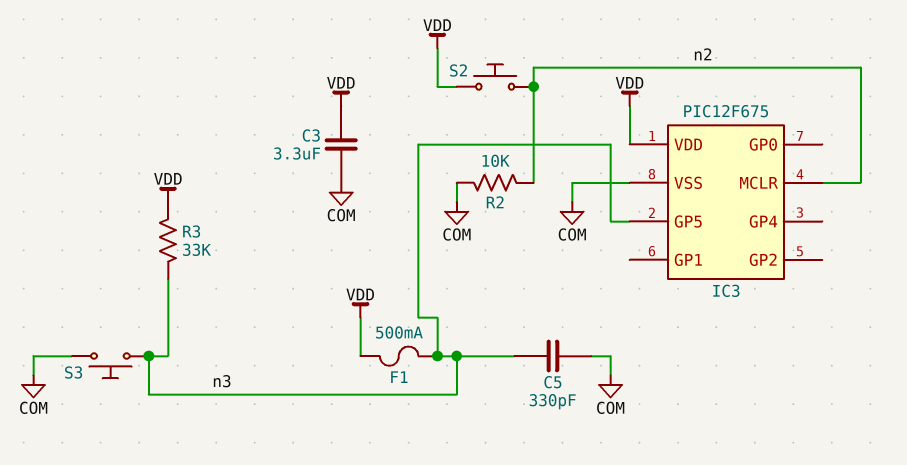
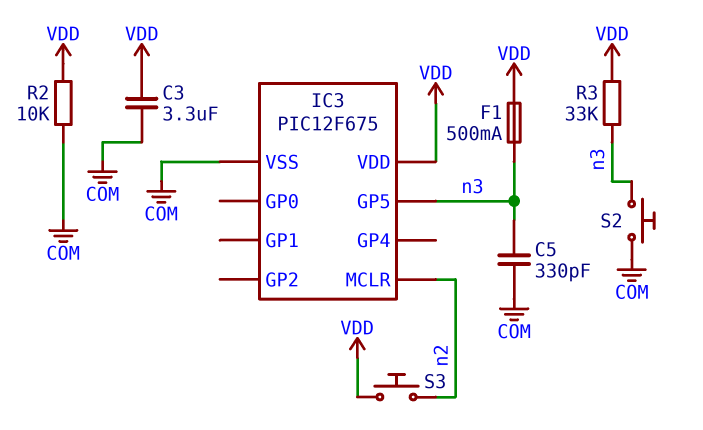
R2: 10k (COM, n2) -> 10k (COM, VDD)
S2: button (VDD, n2) -> button (COM, n3)
S3: button (COM, n3) -> button (VDD, n2)

